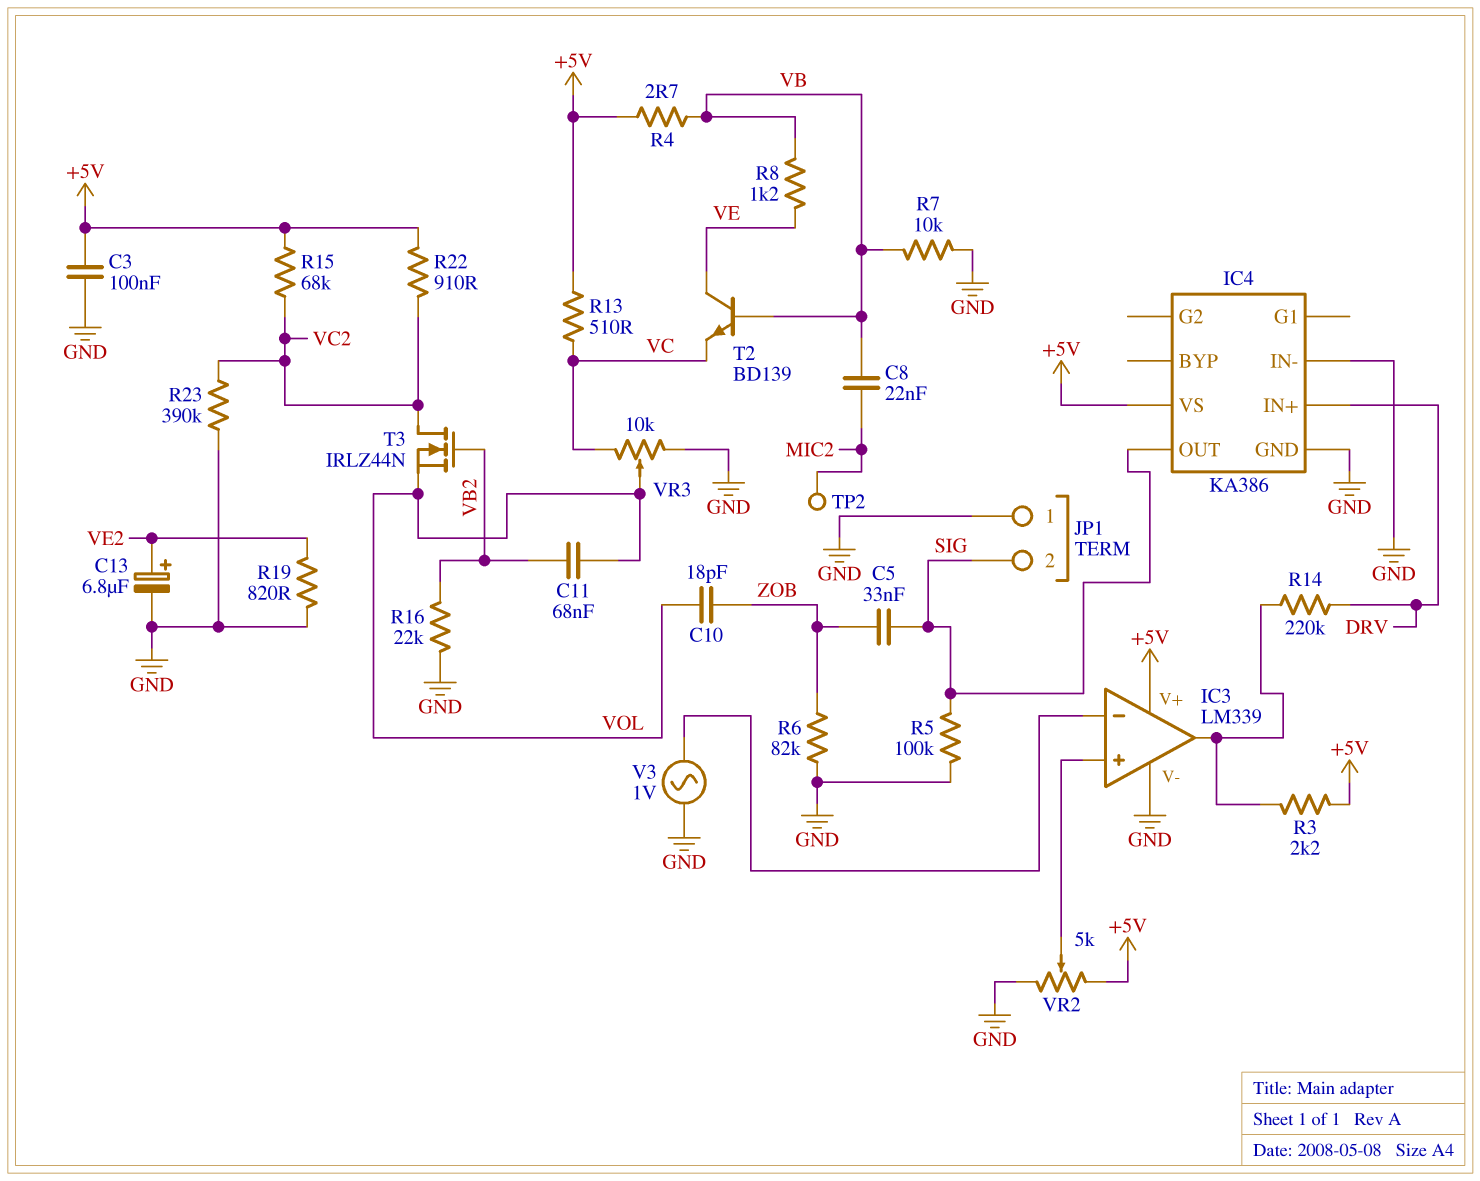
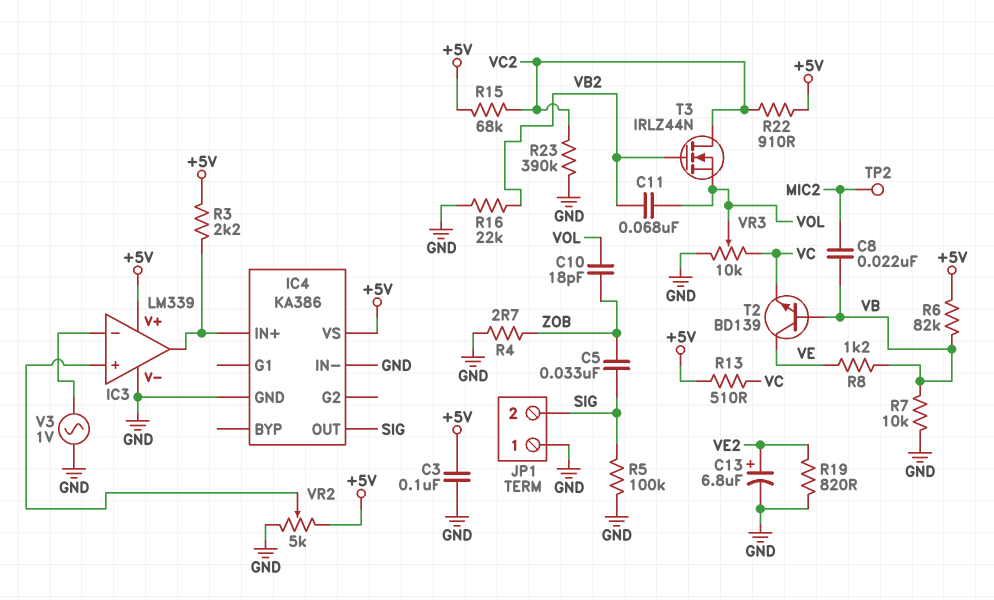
IC4 pin IN+: DRV -> IC3/out
R4: 2.7 (+5V, VB) -> 2.7 (GND, ZOB)
R6: 82k (GND, ZOB) -> 82k (+5V, VB)
R14: 220k (DRV, IC3/out) -> none

